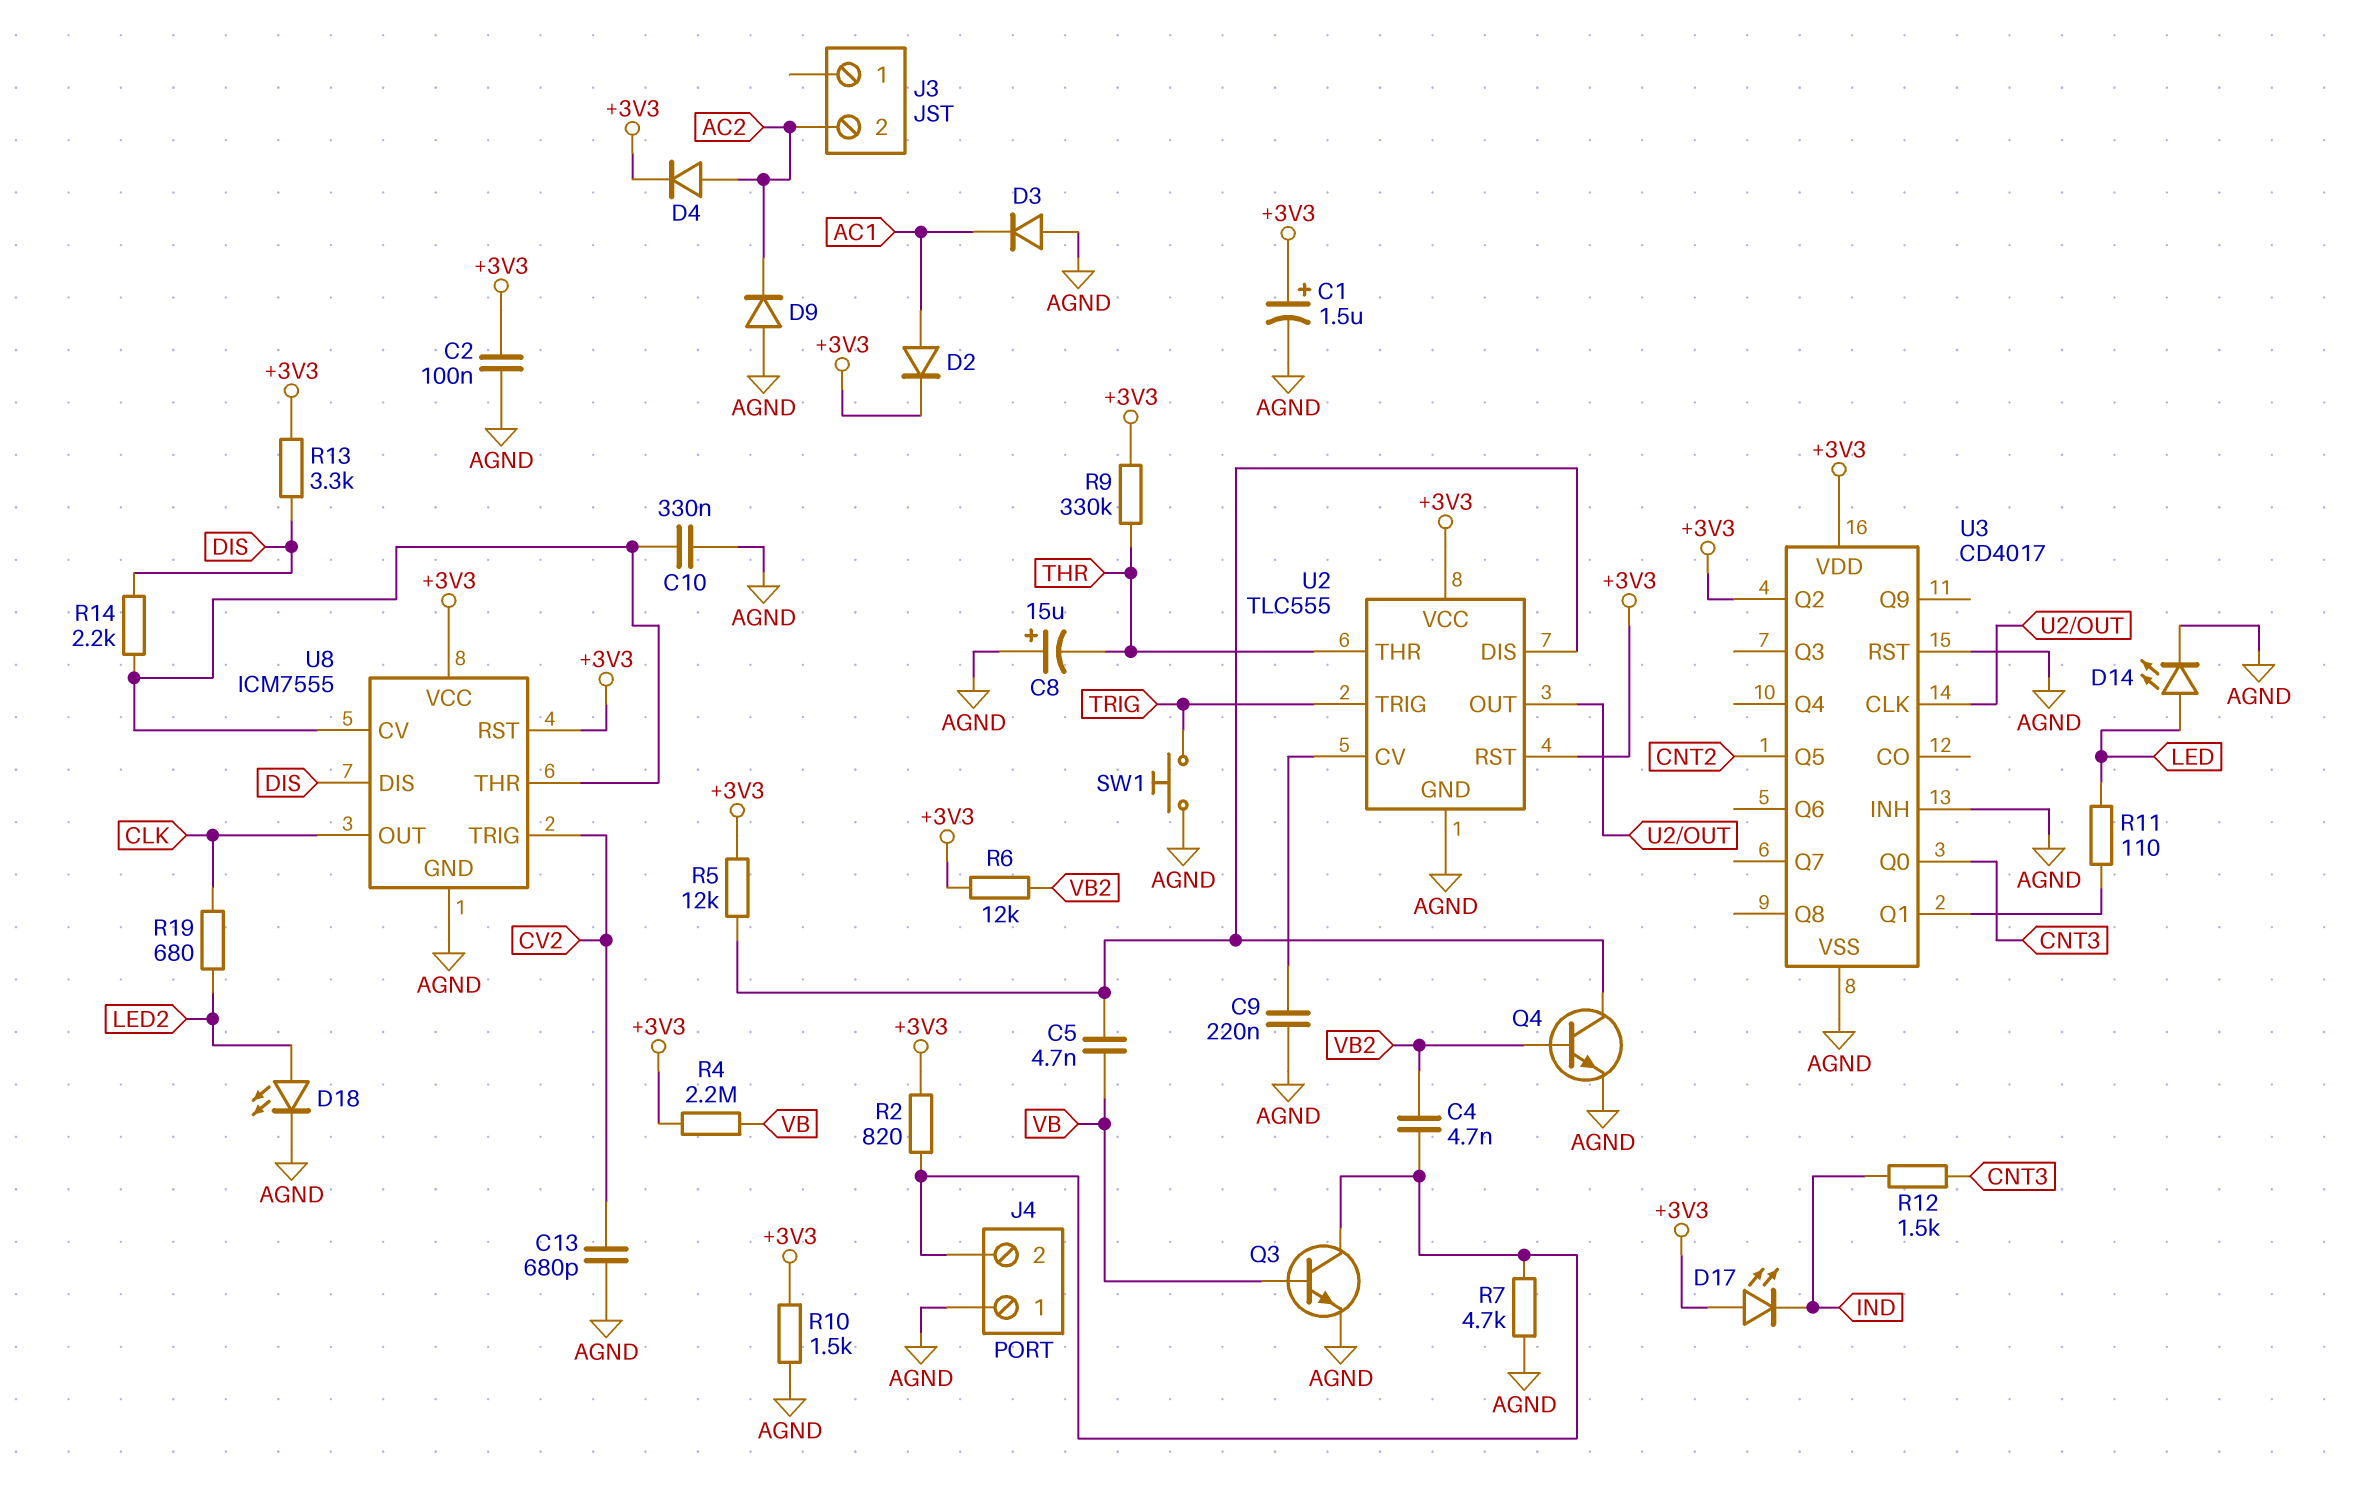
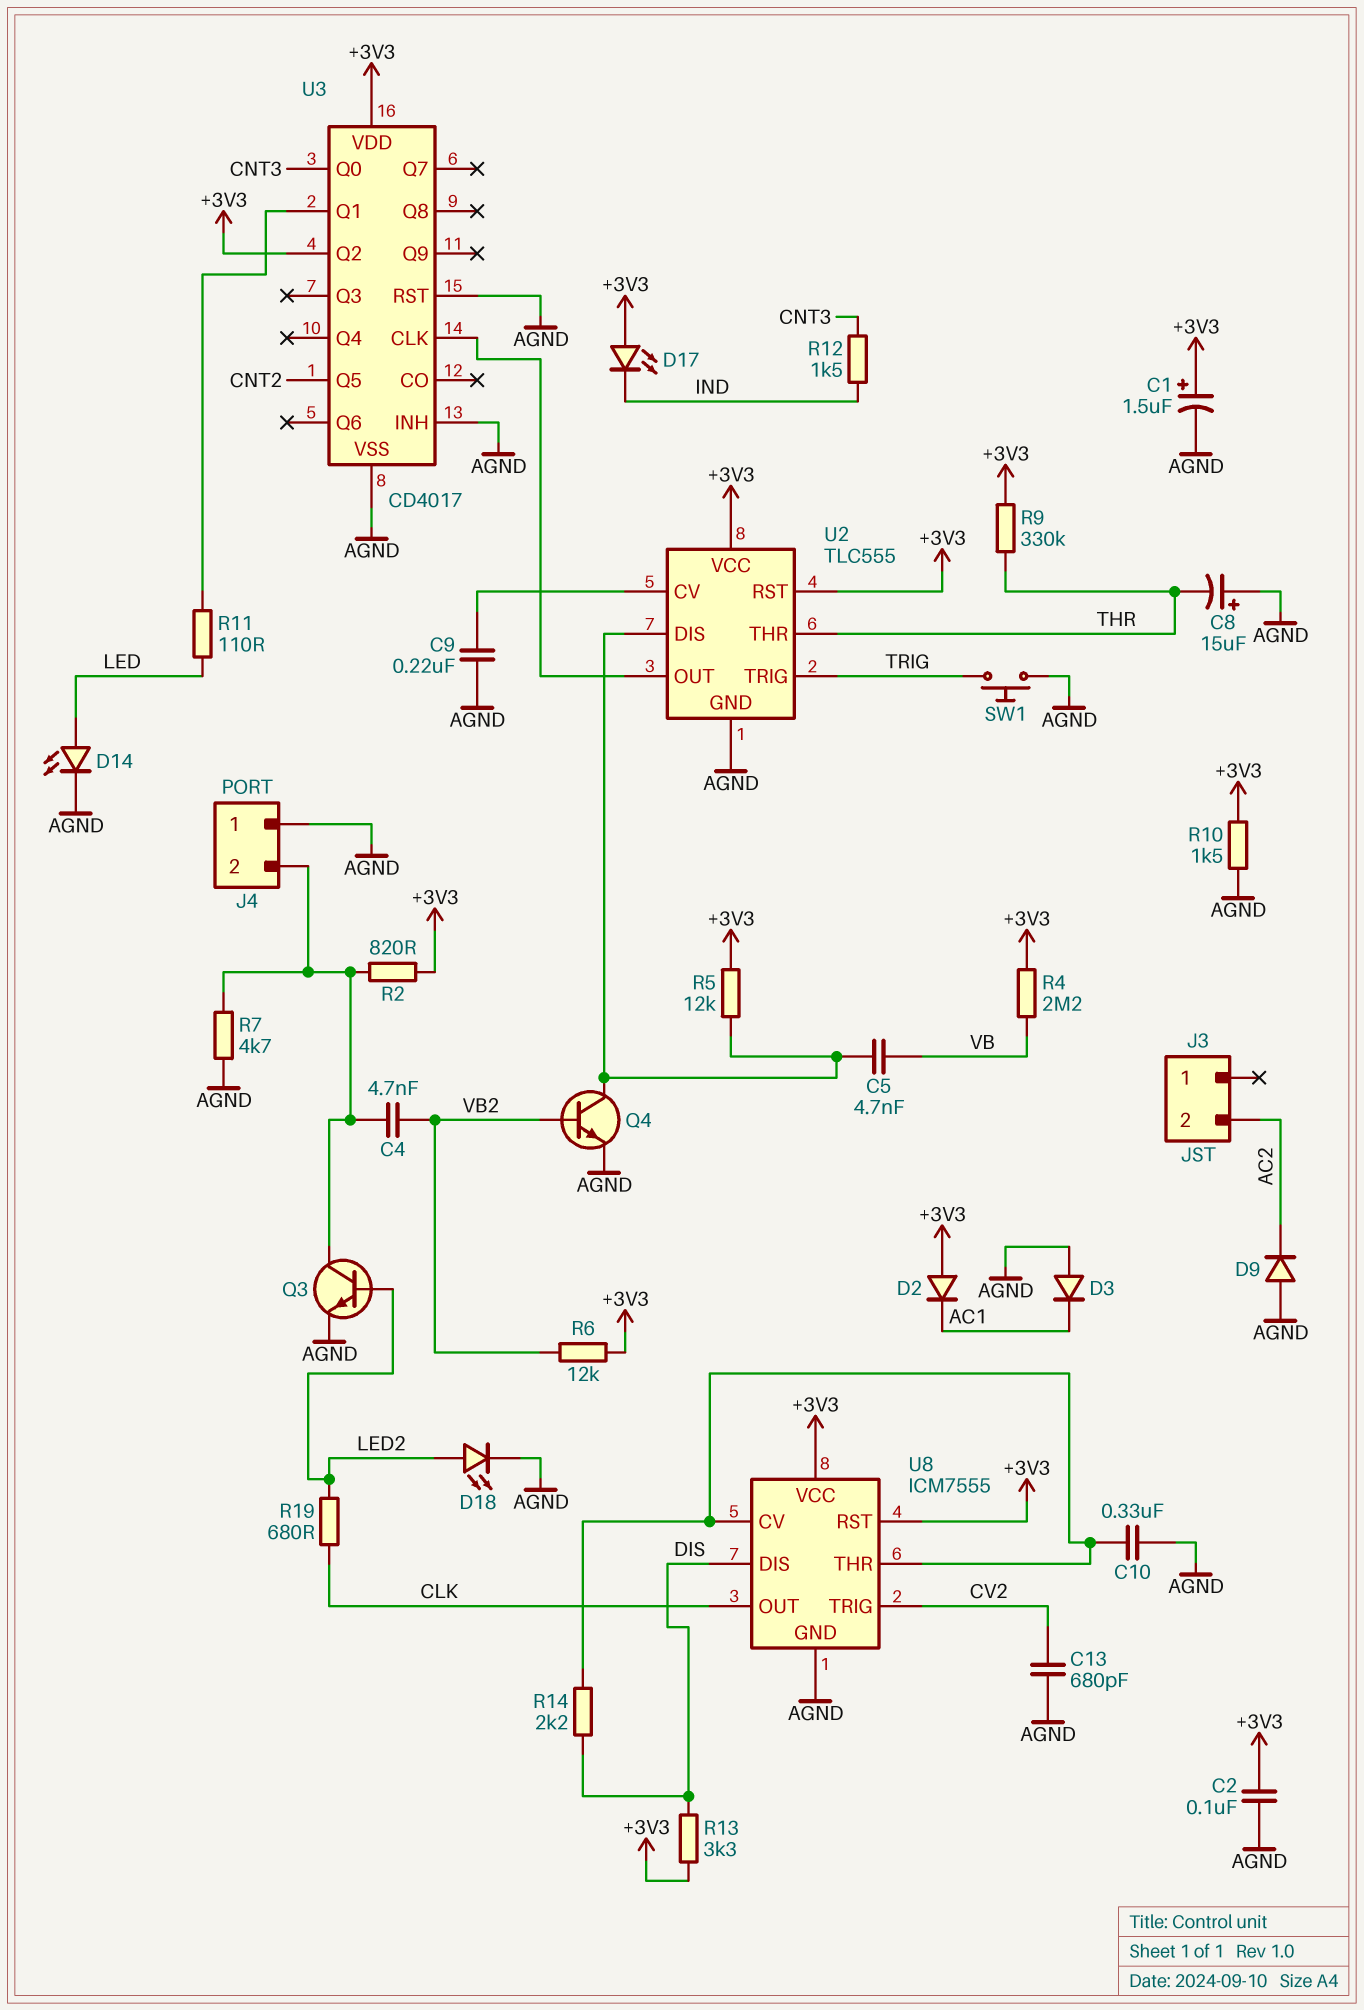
D2: diode (A AC1, K +3V3) -> diode (A +3V3, K AC1)
D4: diode (A AC2, K +3V3) -> none
Q3: NPN (B VB, C J4/2, E AGND) -> NPN (B LED2, C J4/2, E AGND)

